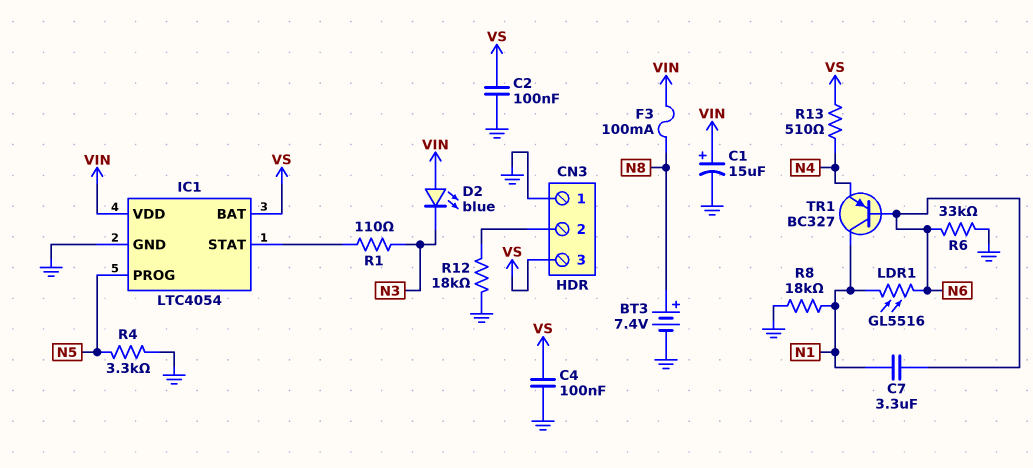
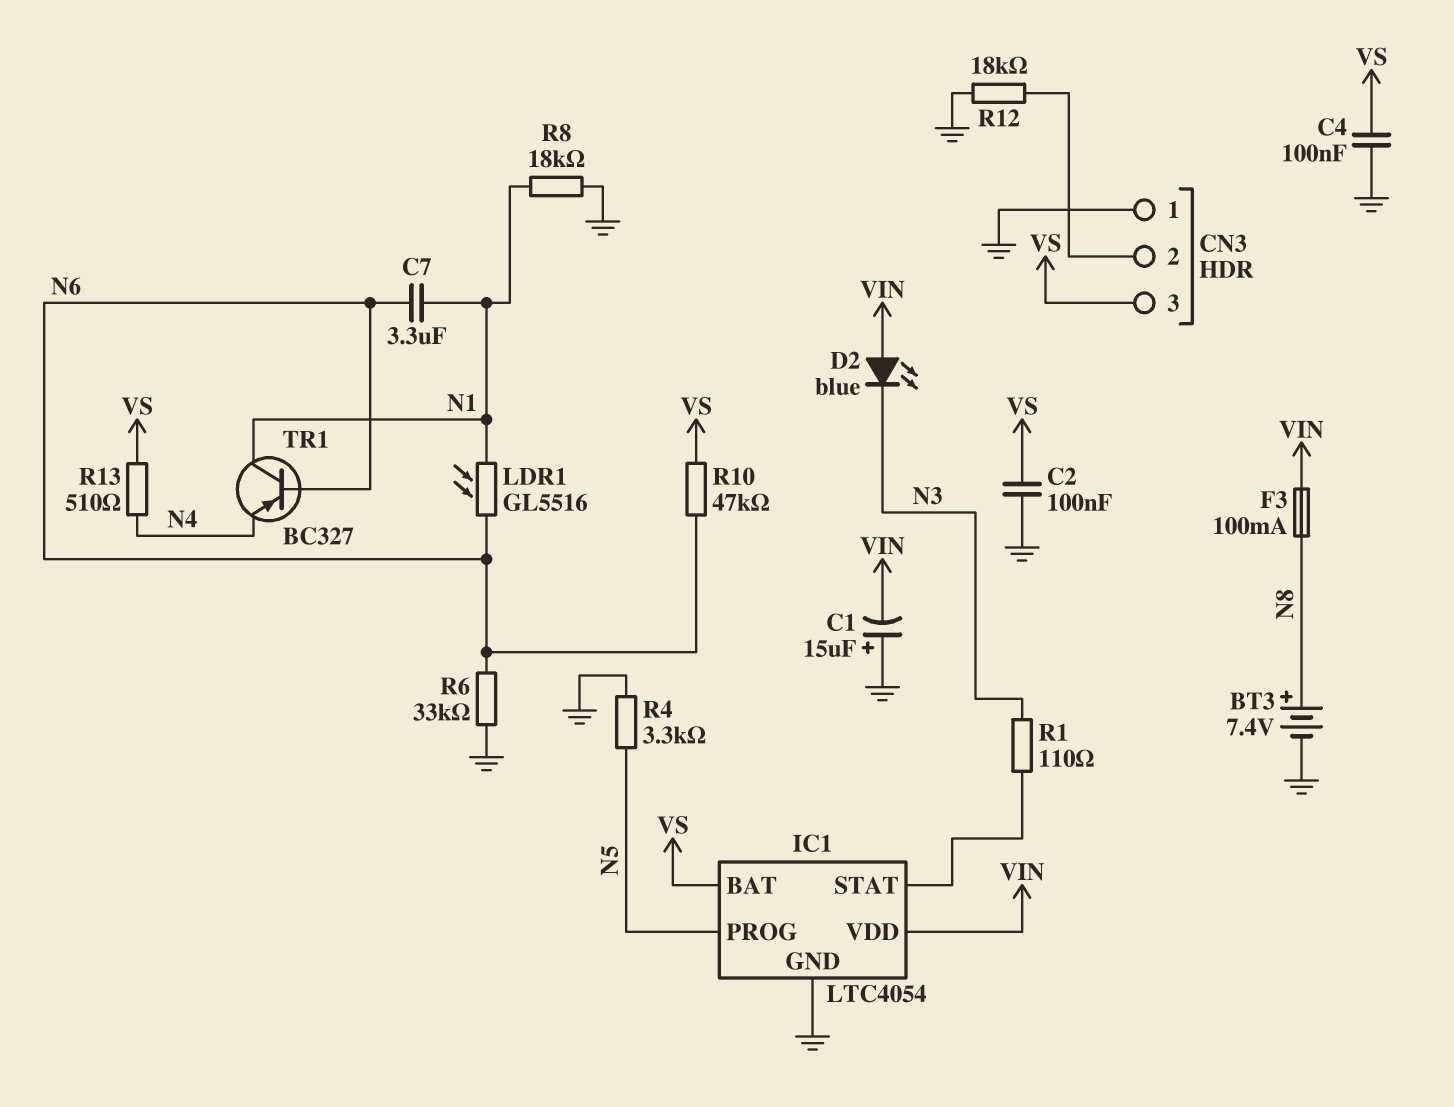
C1: 15uF (plus VIN, minus GND) -> 15uF (plus GND, minus VIN)
R10: none -> 47k (N6, VS)

